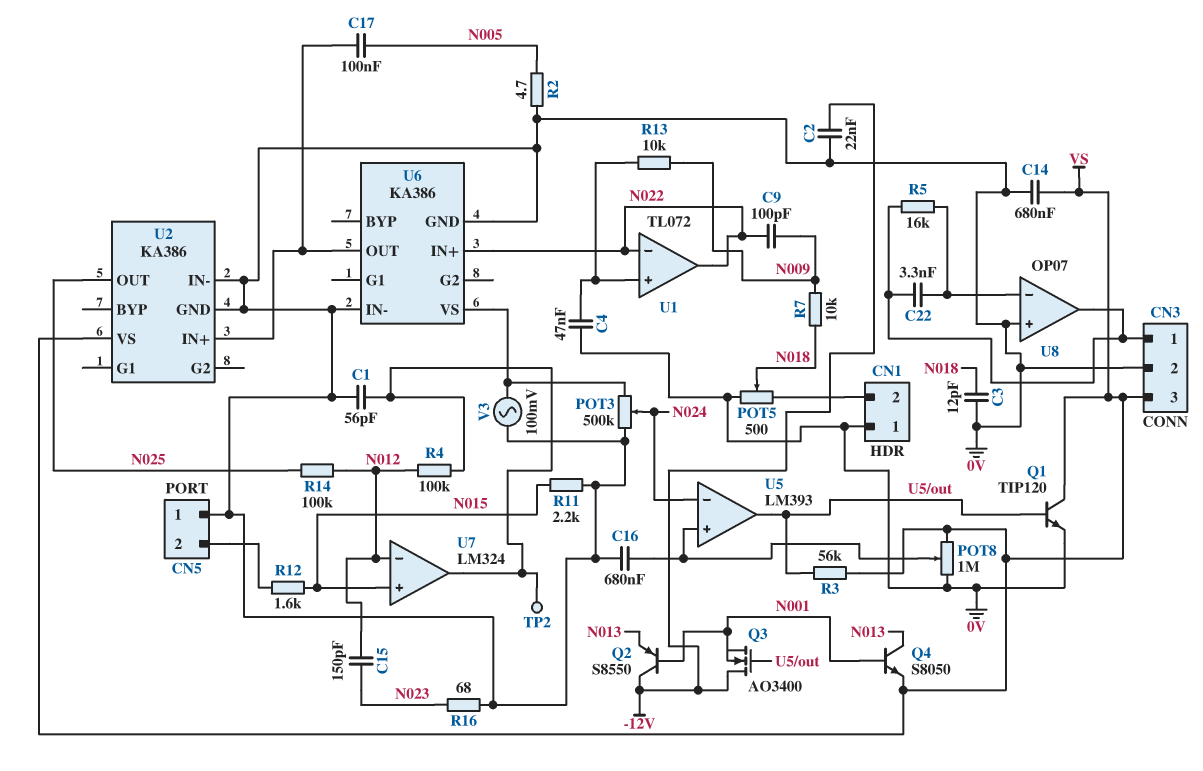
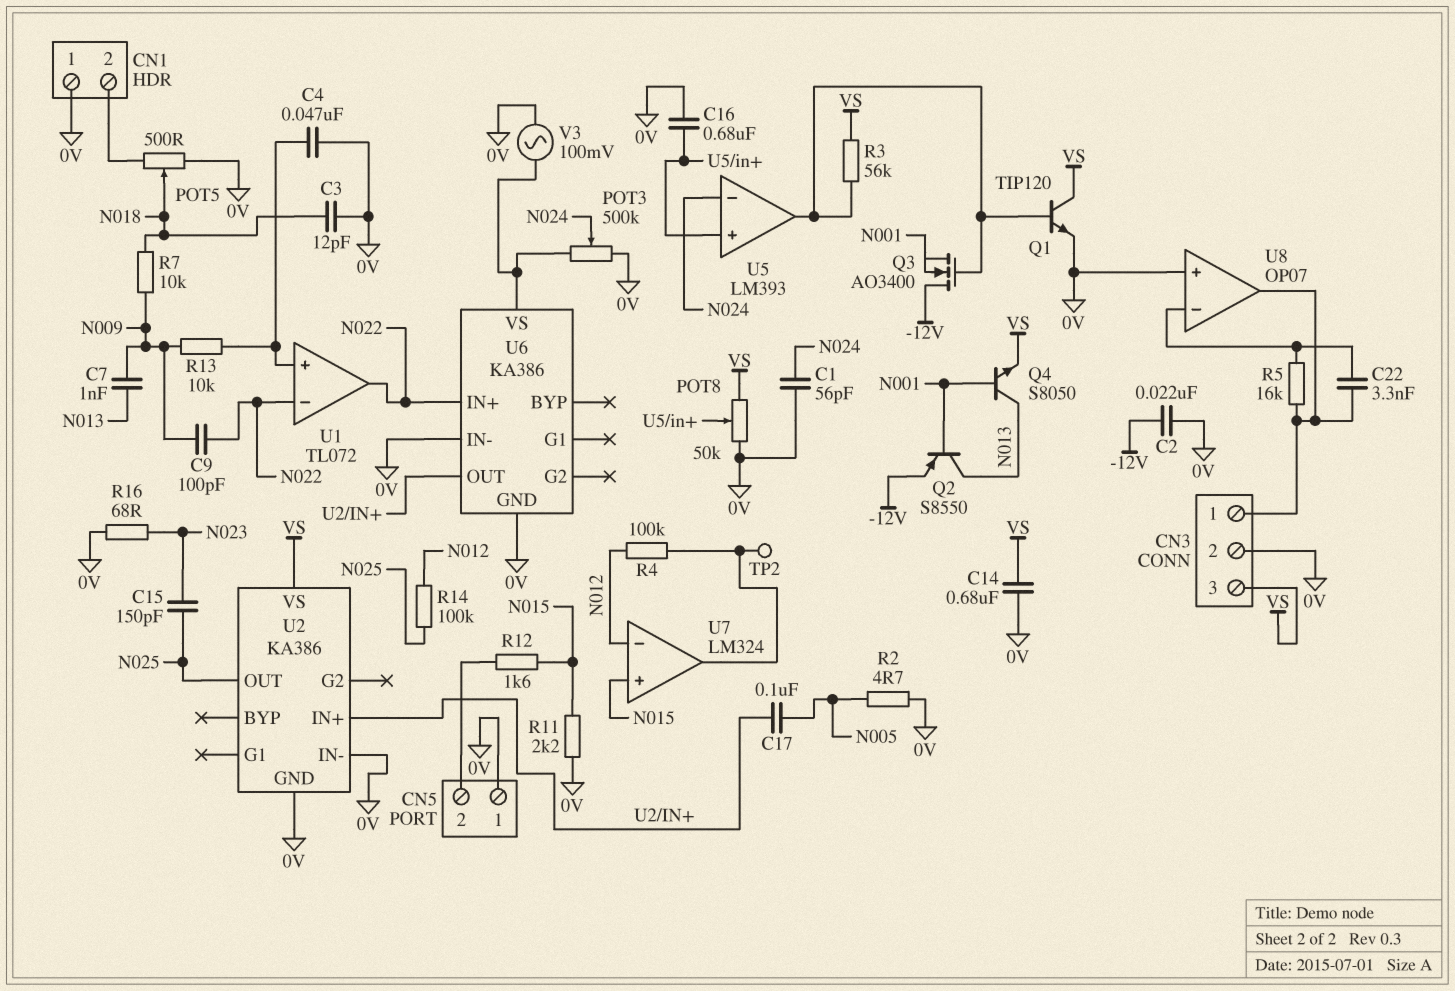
C1: 56pF (0V, U7/out) -> 56pF (0V, N024)
C7: none -> 1nF (N009, N013)
C15: 150pF (N012, N023) -> 150pF (N023, N025)
POT8: 1M (0V, VS, wiper U5/in+) -> 50k (0V, VS, wiper U5/in+)
Q2: PNP S8550 (B N001, C -12V, E N013) -> PNP S8550 (B N001, C N013, E -12V)

